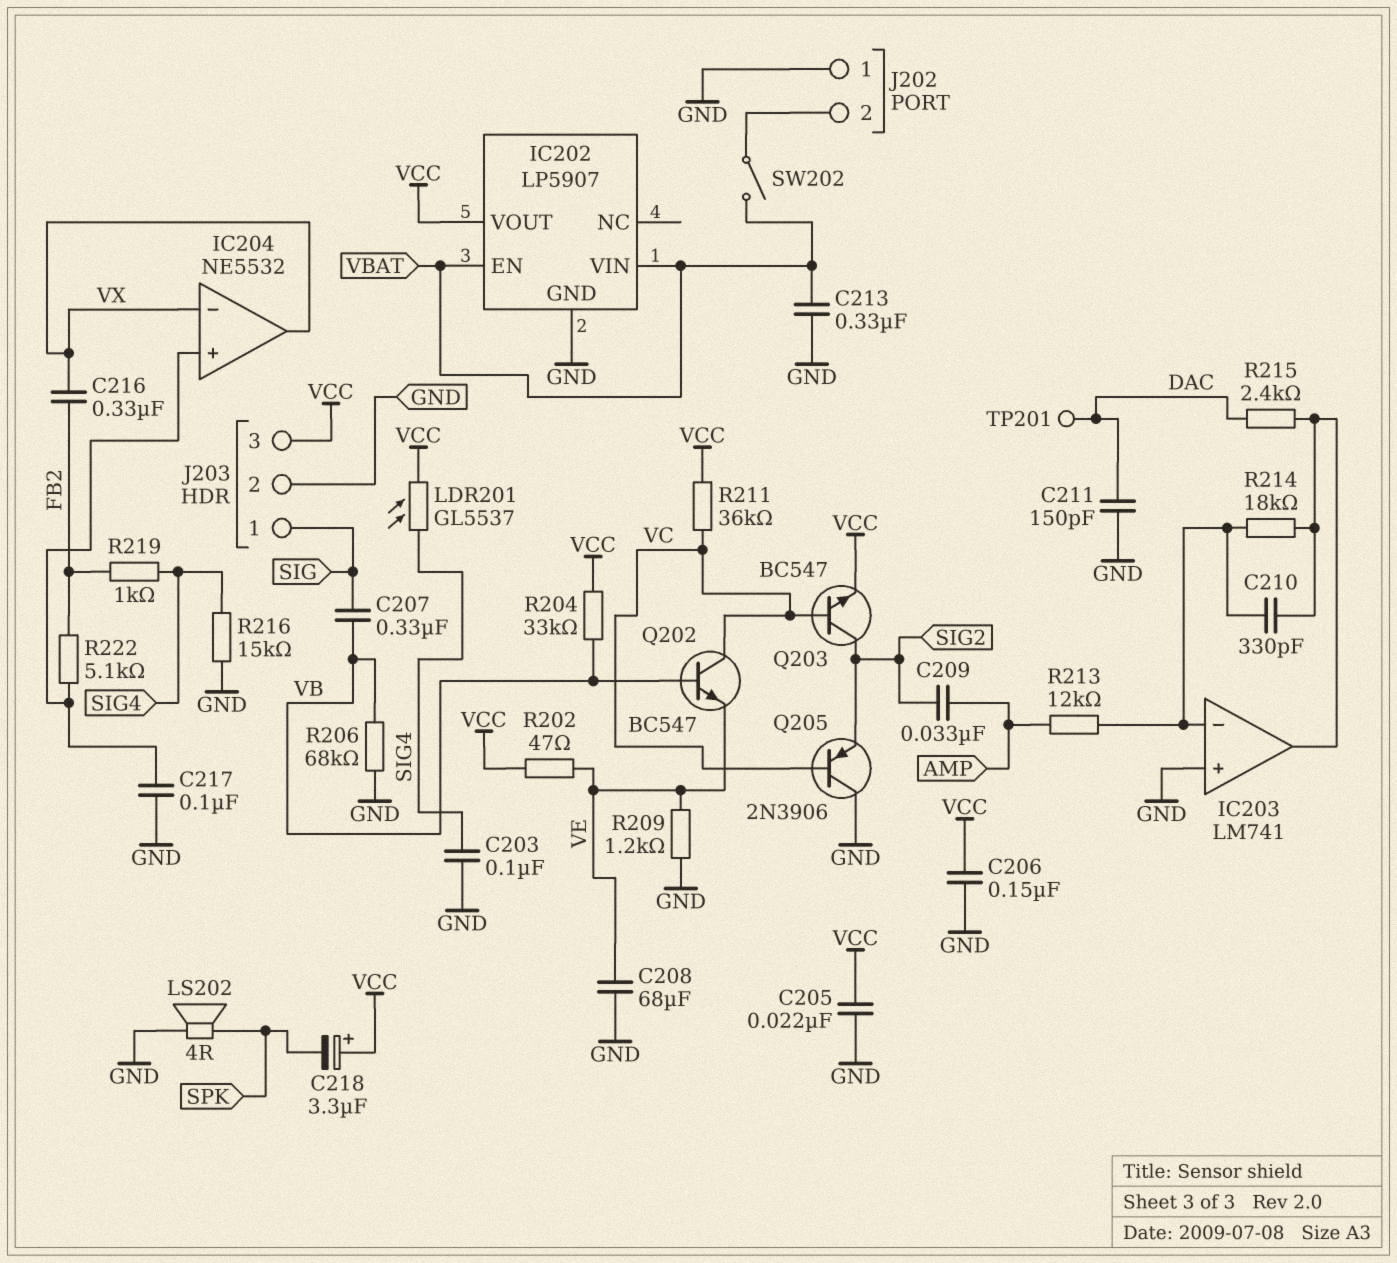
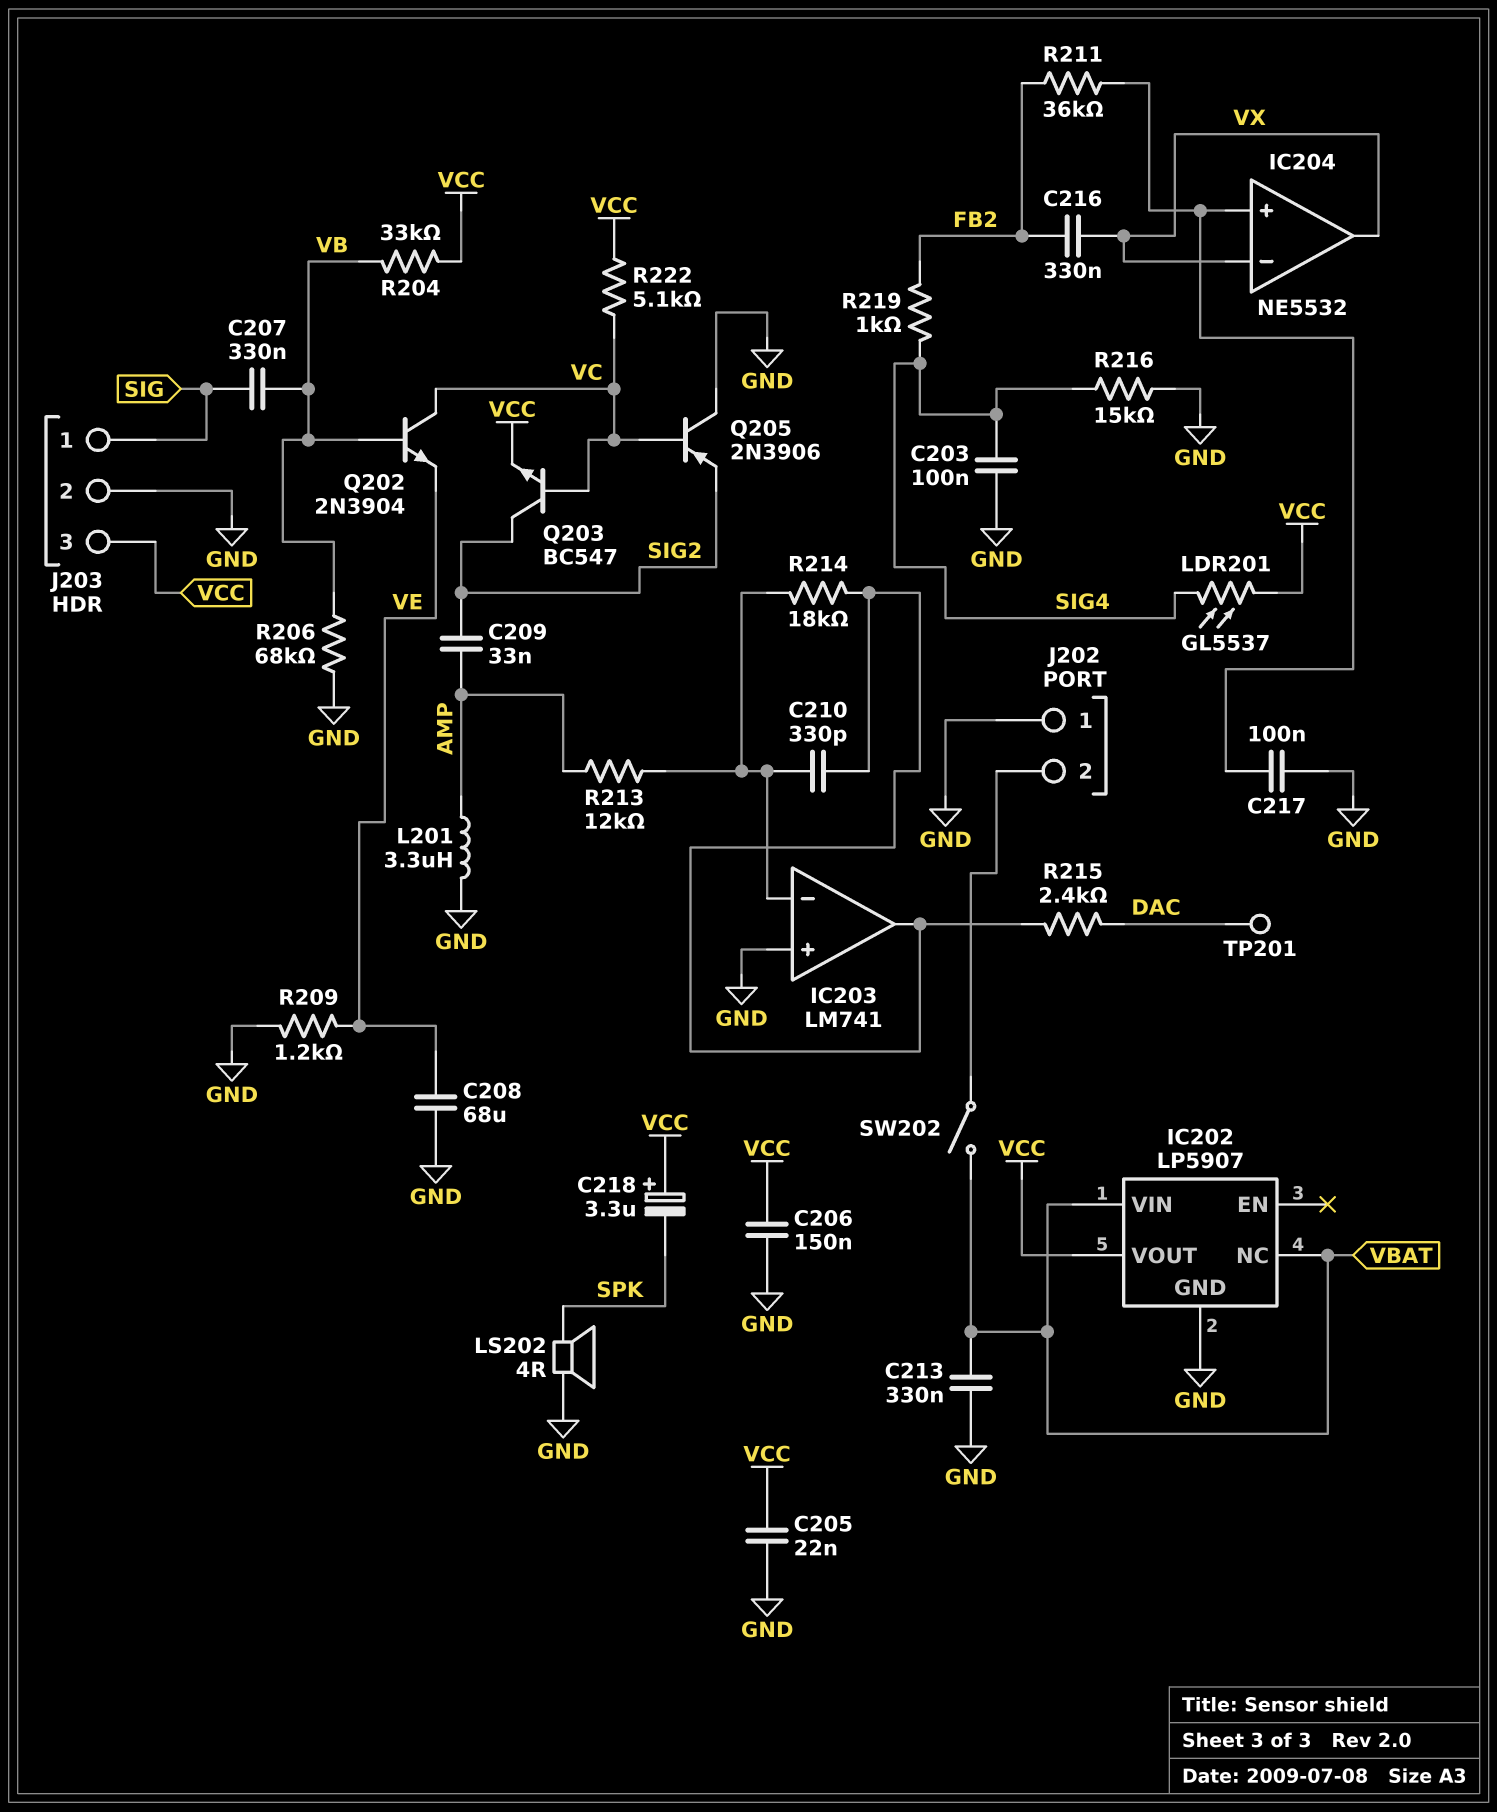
C211: 150pF (DAC, GND) -> none
IC202 pin EN: VBAT -> none
IC202 pin NC: none -> VBAT
L201: none -> 3.3uH (AMP, GND)
Q202: NPN BC547 (B VB, C VC, E VE) -> NPN 2N3904 (B VB, C VC, E VE)
R202: 47 (VCC, VE) -> none
R211: 36k (VC, VCC) -> 36k (FB2, IC204/in+)
R222: 5.1k (FB2, IC204/in+) -> 5.1k (VC, VCC)

